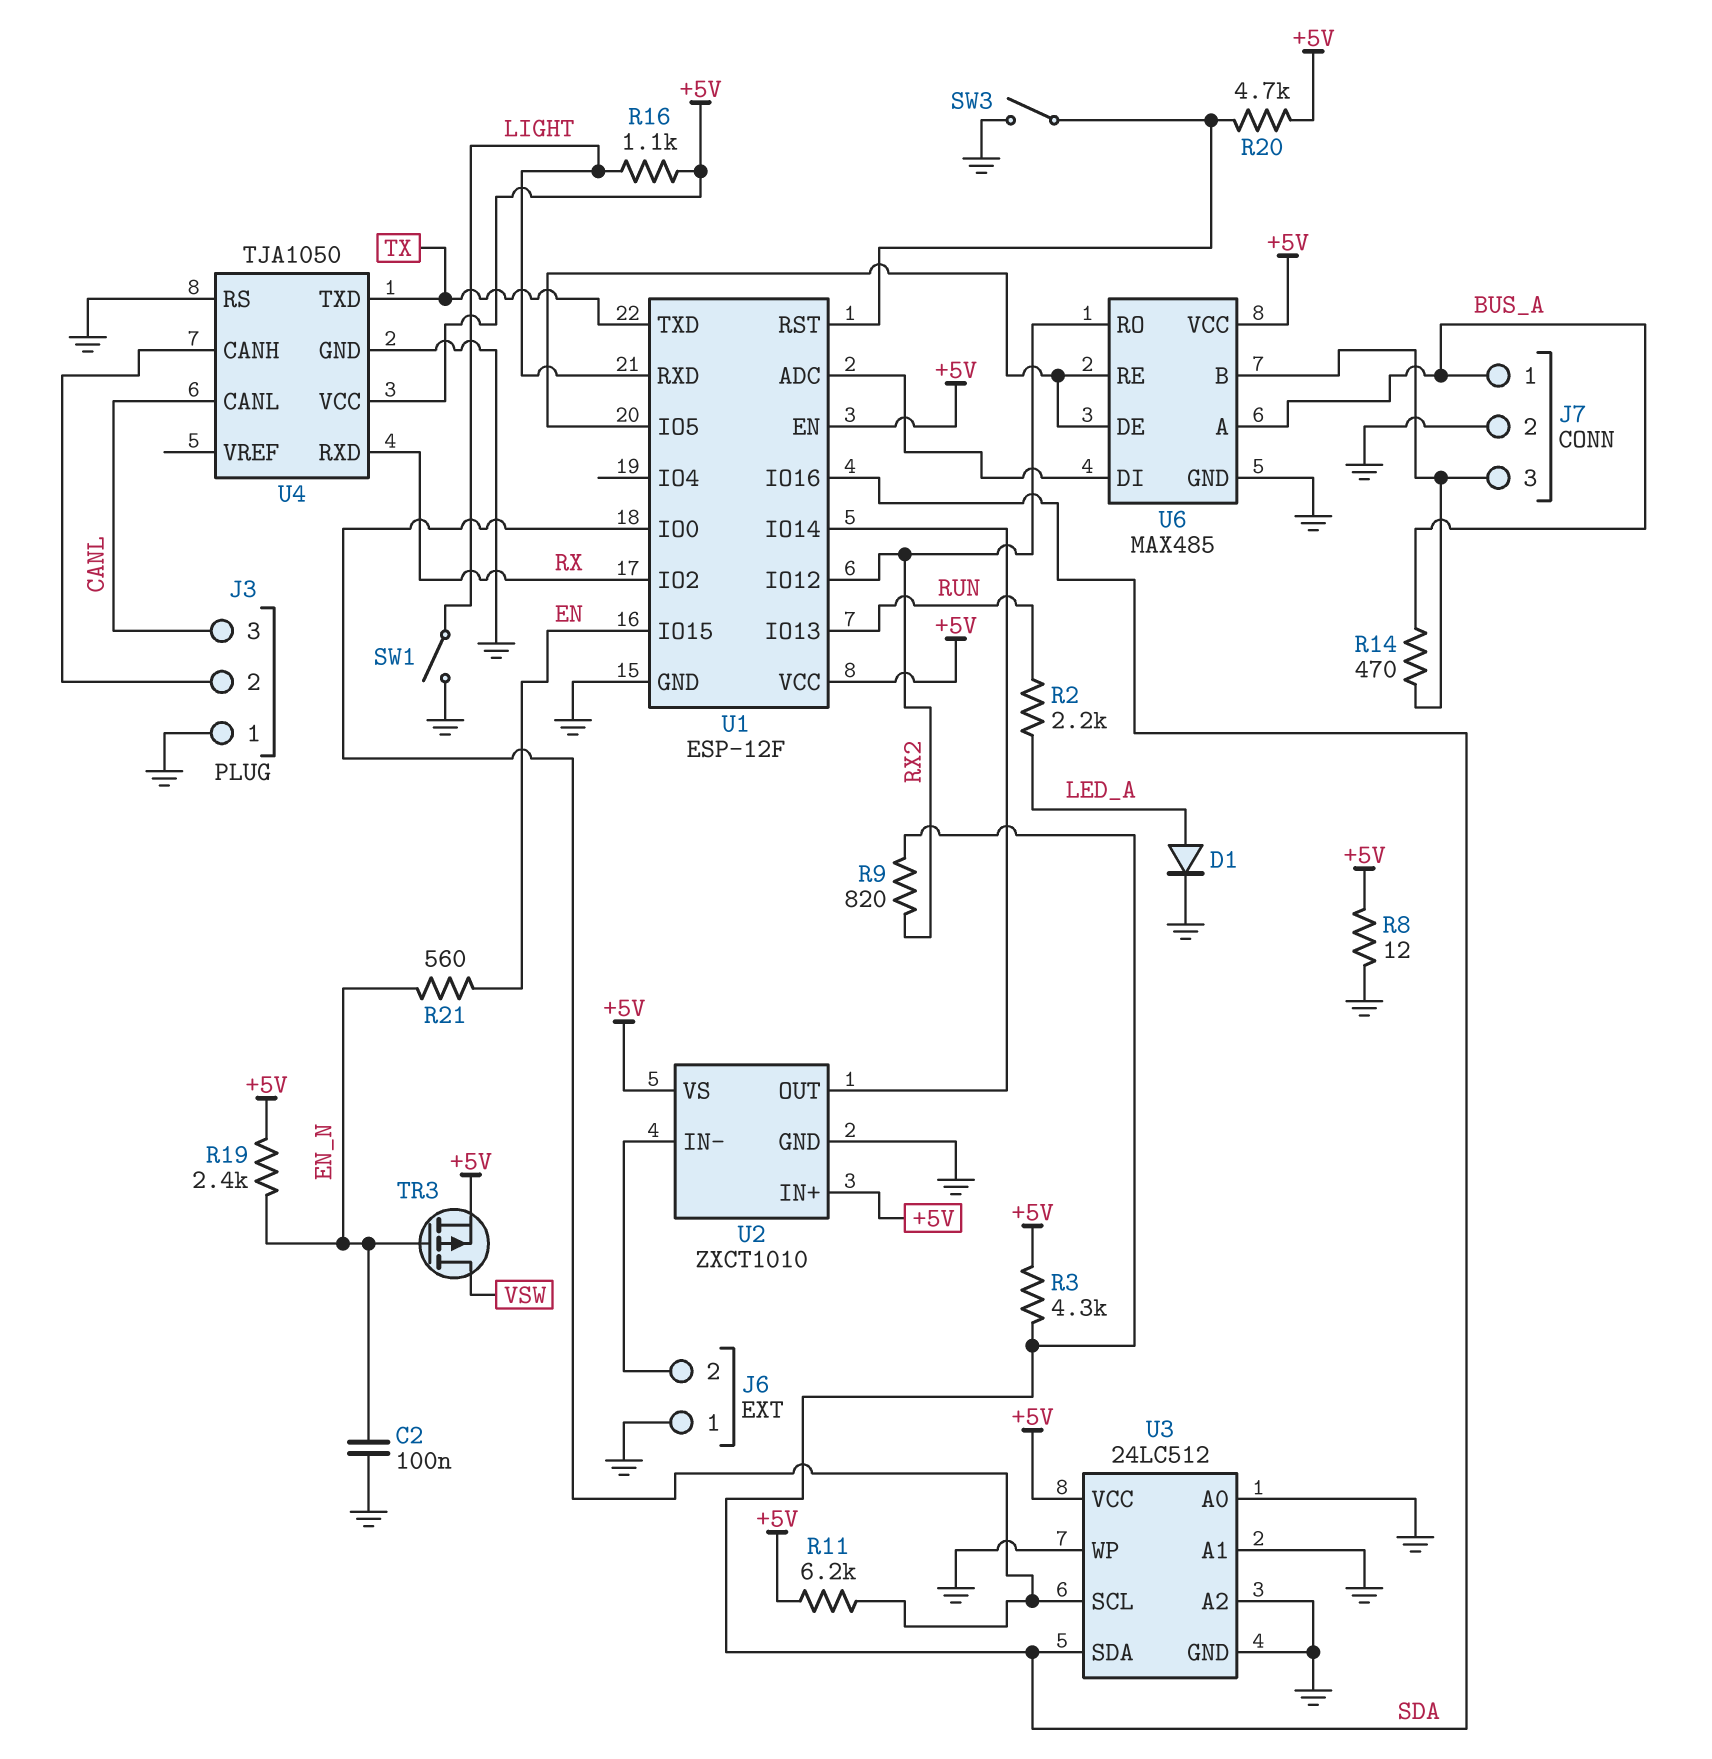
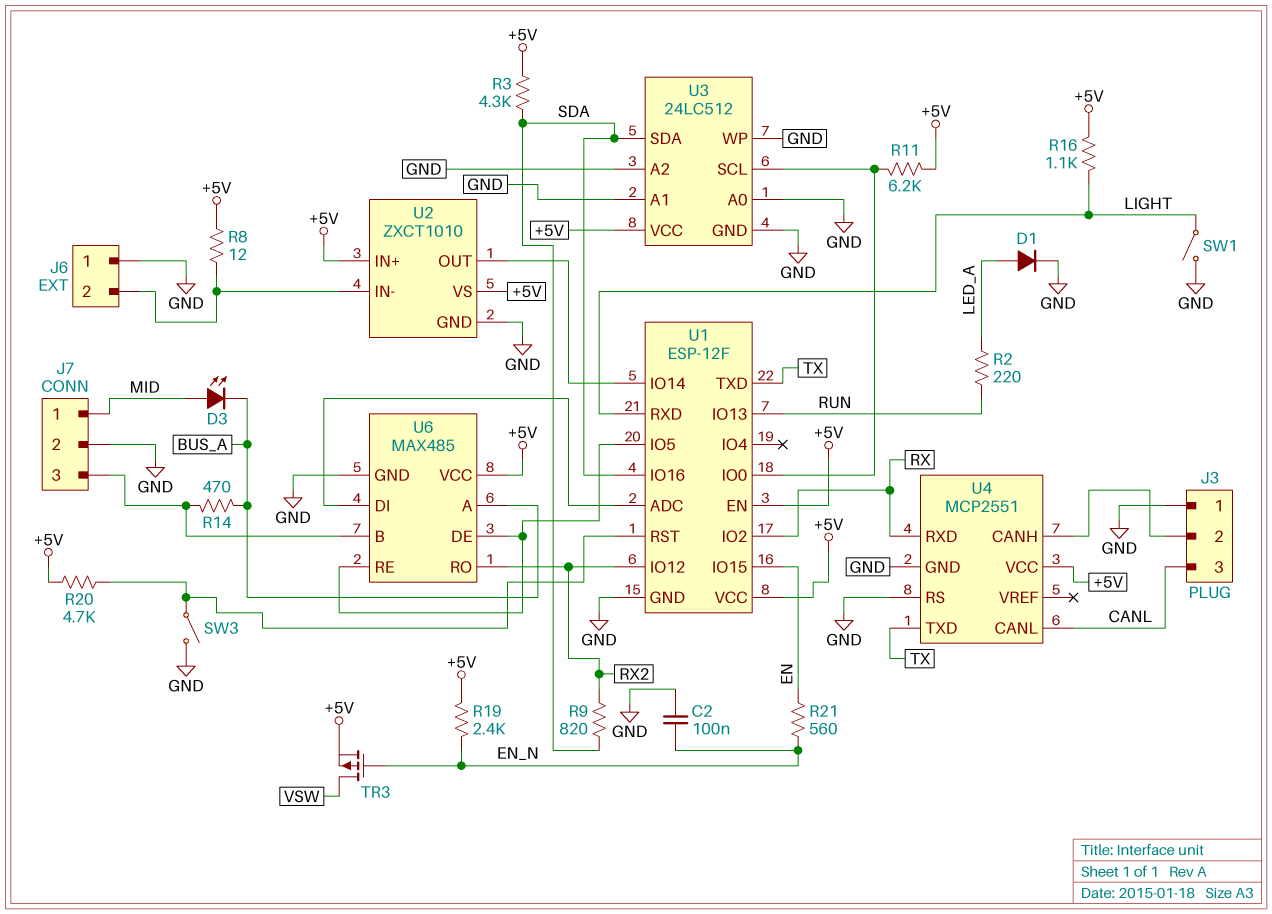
D3: none -> LED (A MID, K BUS_A)
J7 pin 1: BUS_A -> MID
R2: 2.2k (LED_A, RUN) -> 220 (LED_A, RUN)
R8: 12 (+5V, GND) -> 12 (+5V, J6/2)
U4: TJA1050 -> MCP2551

